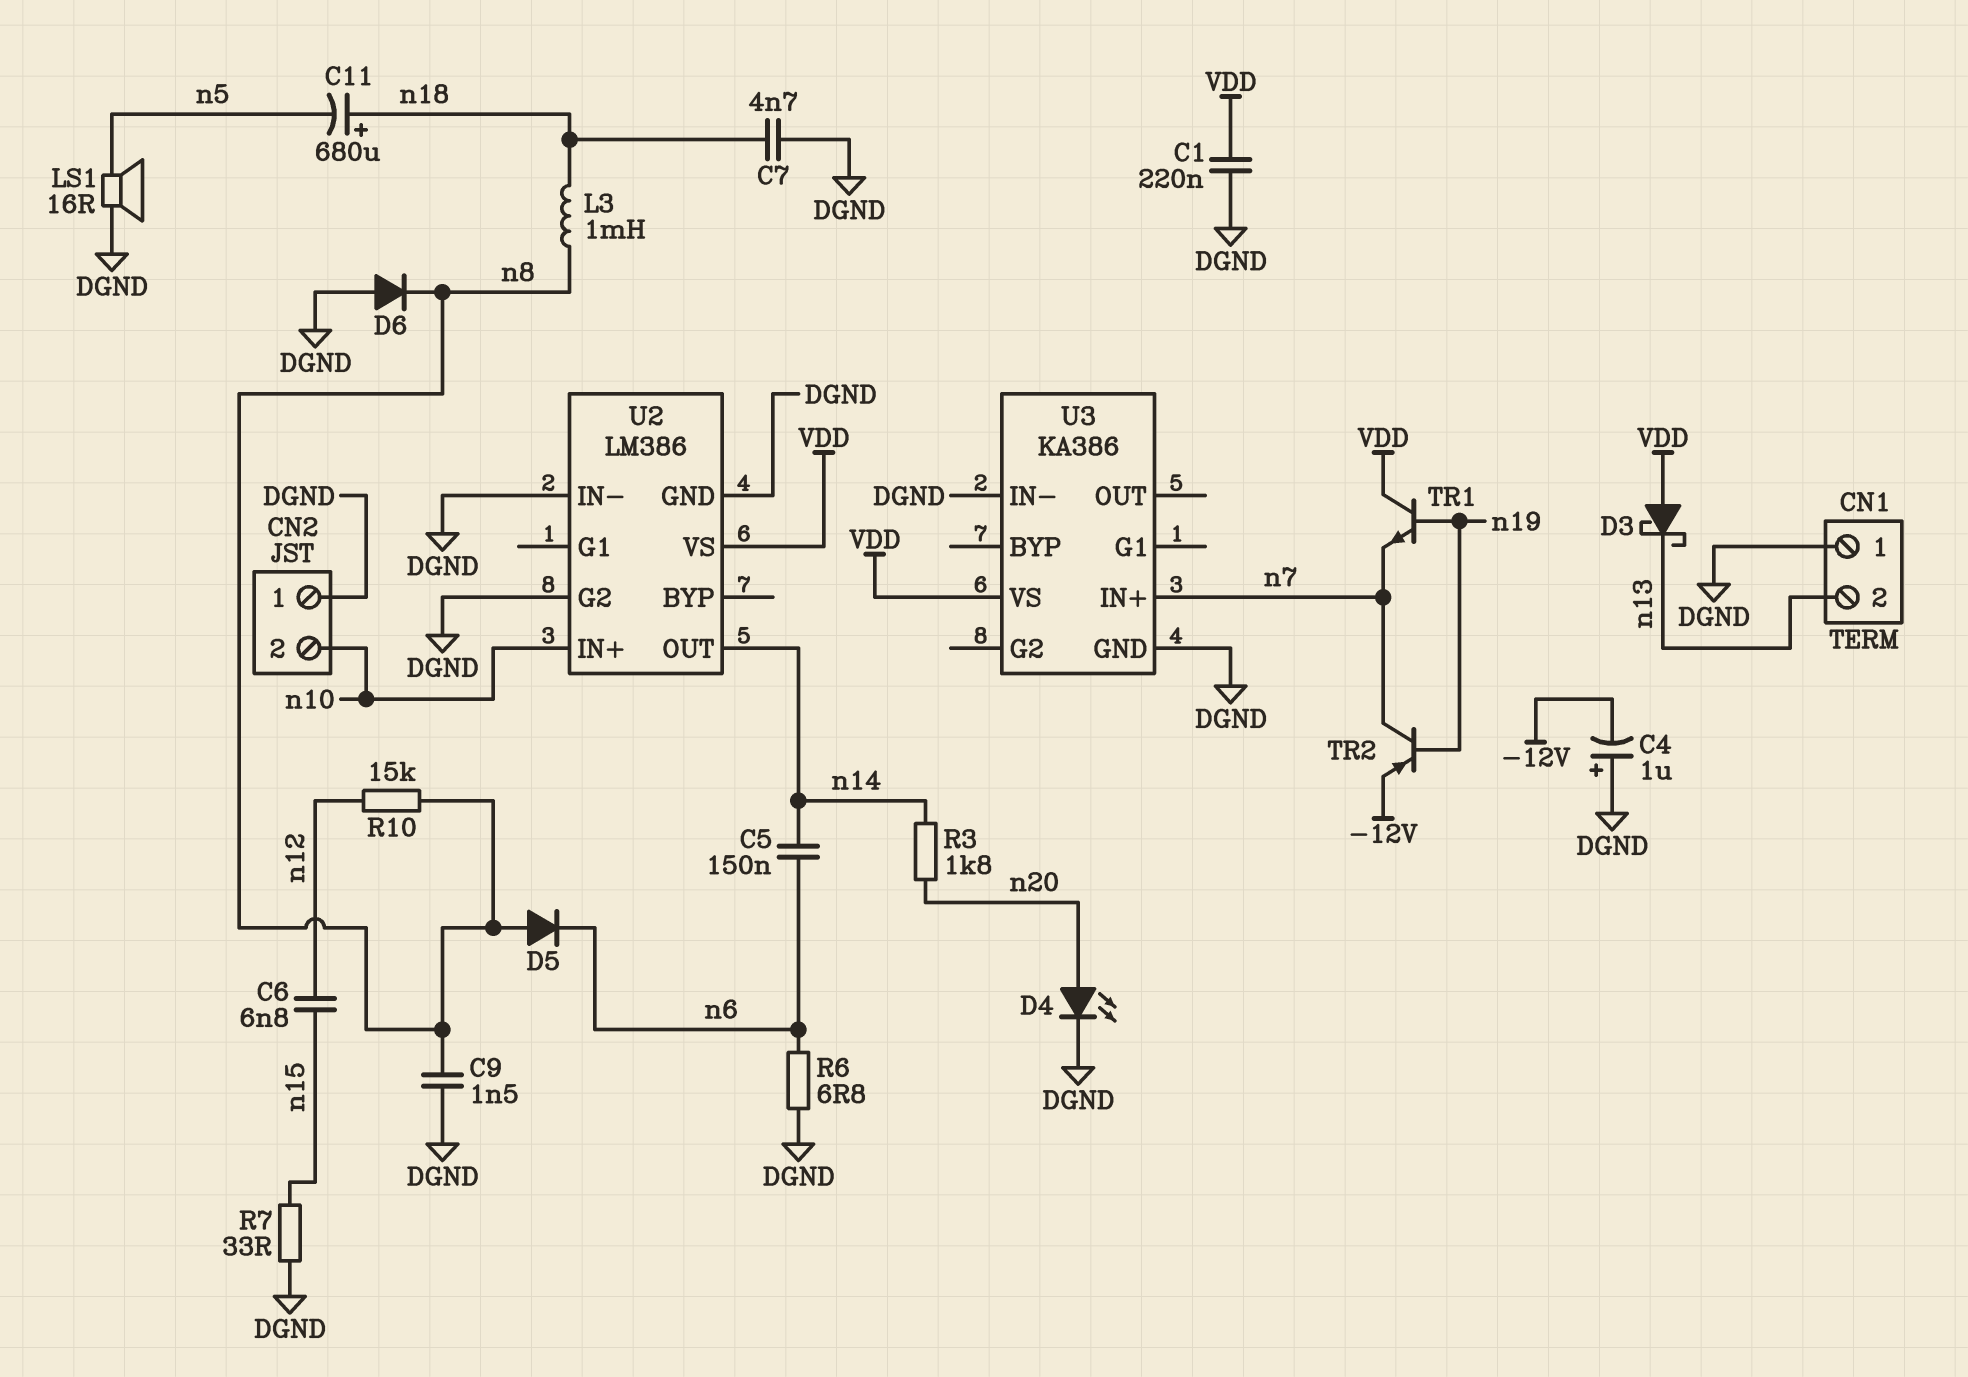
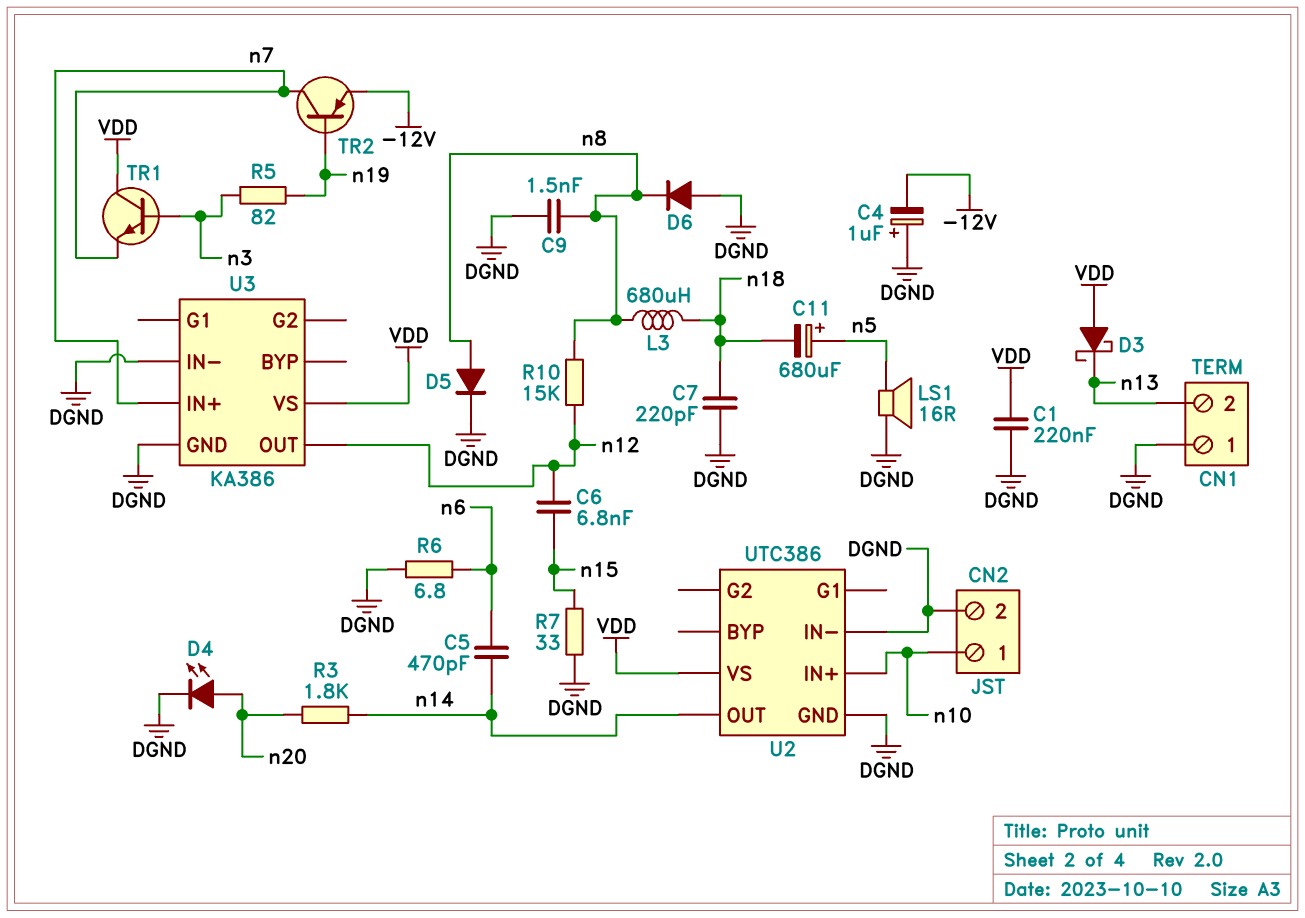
C5: 150nF (n6, n14) -> 470pF (n6, n14)
C7: 4.7nF (DGND, n18) -> 220pF (DGND, n18)
C11: 680uF (plus n18, minus n5) -> 680uF (plus n5, minus n18)
CN2 pin 1: DGND -> n10
CN2 pin 2: n10 -> DGND
D5: diode (A n8, K n6) -> diode (A n8, K DGND)
L3: 1mH (n8, n18) -> 680uH (n8, n18)
R5: none -> 82 (n3, n19)
TR1: NPN (B n19, C VDD, E n7) -> NPN (B n3, C VDD, E n7)
U2: LM386 -> UTC386
U2 pin G2: DGND -> none
U3 pin OUT: none -> n12

